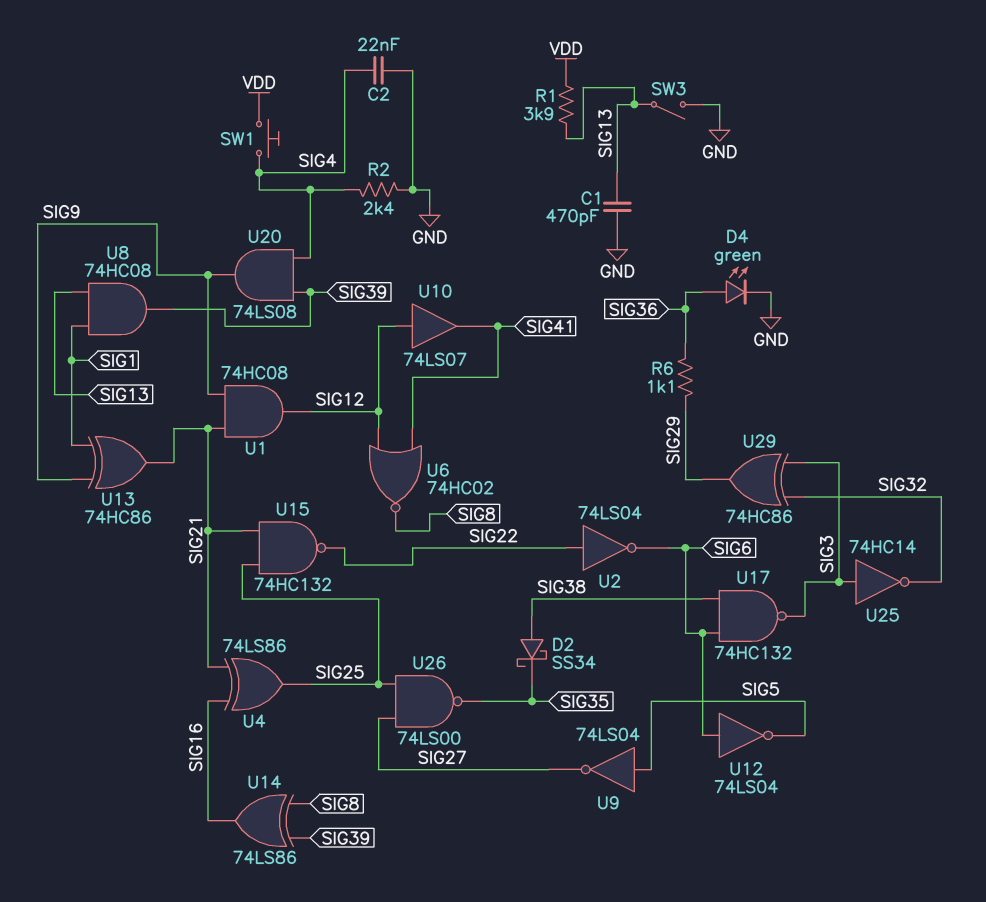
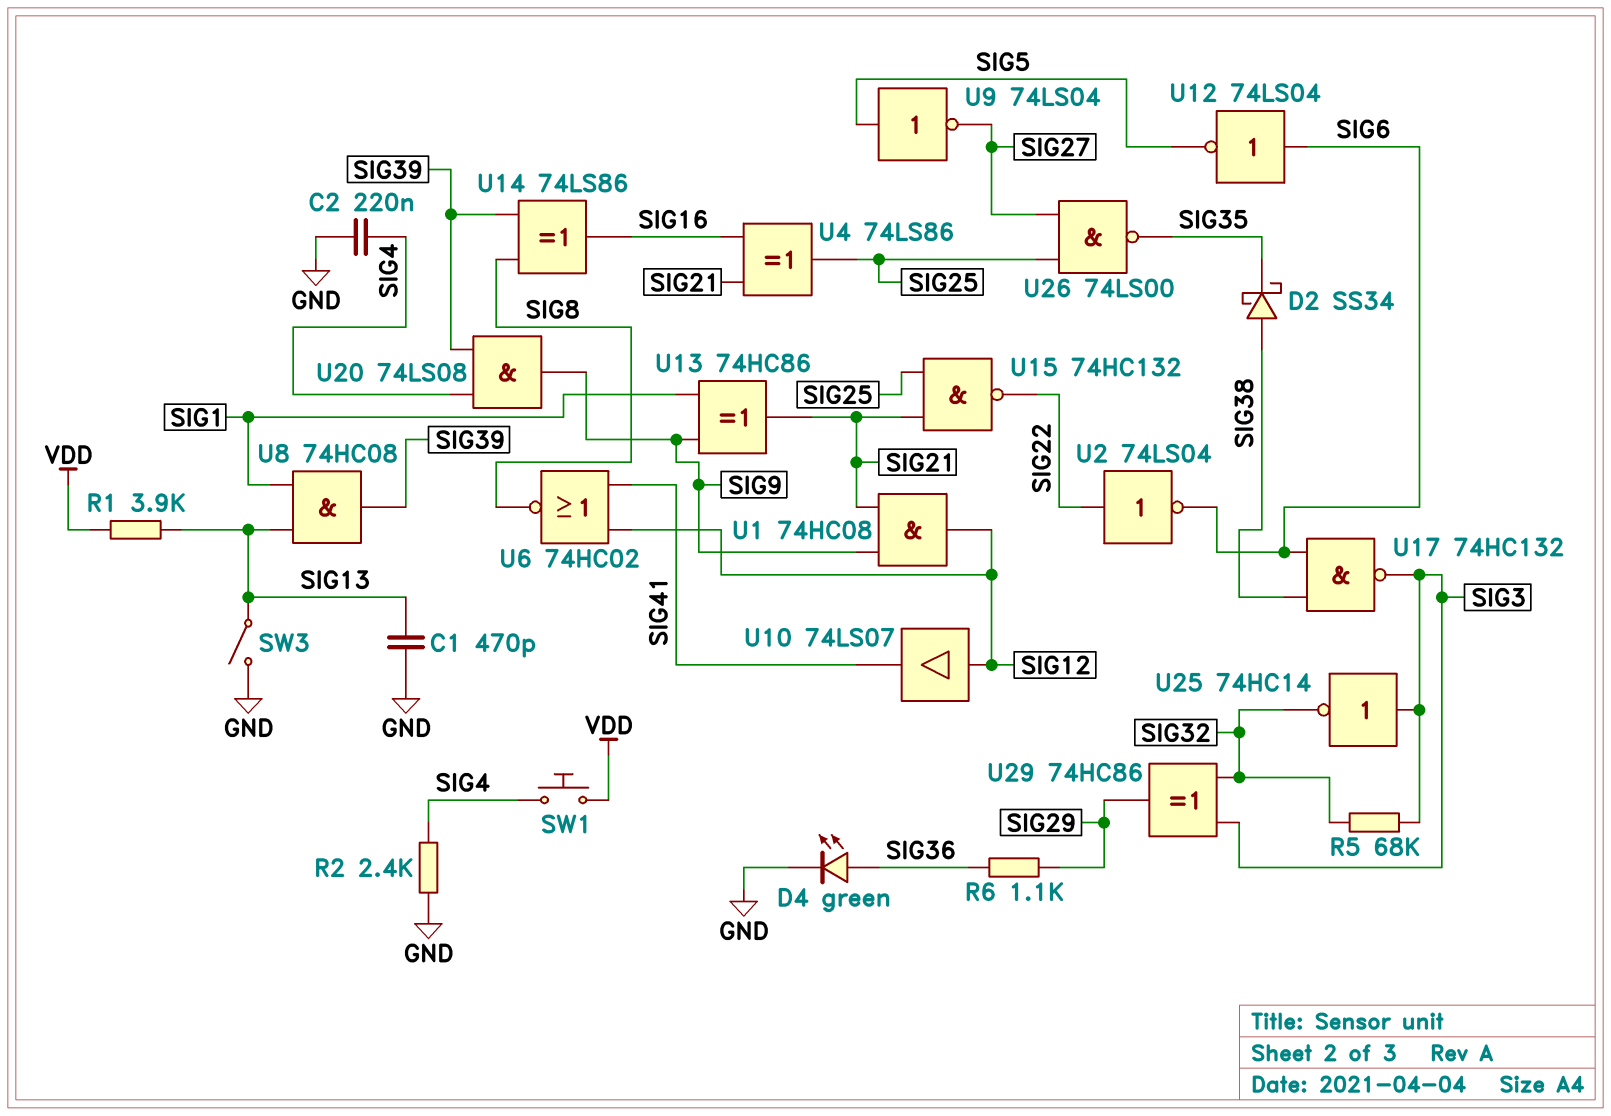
C2: 22nF (GND, SIG4) -> 220nF (GND, SIG4)
R5: none -> 68k (SIG3, SIG32)

